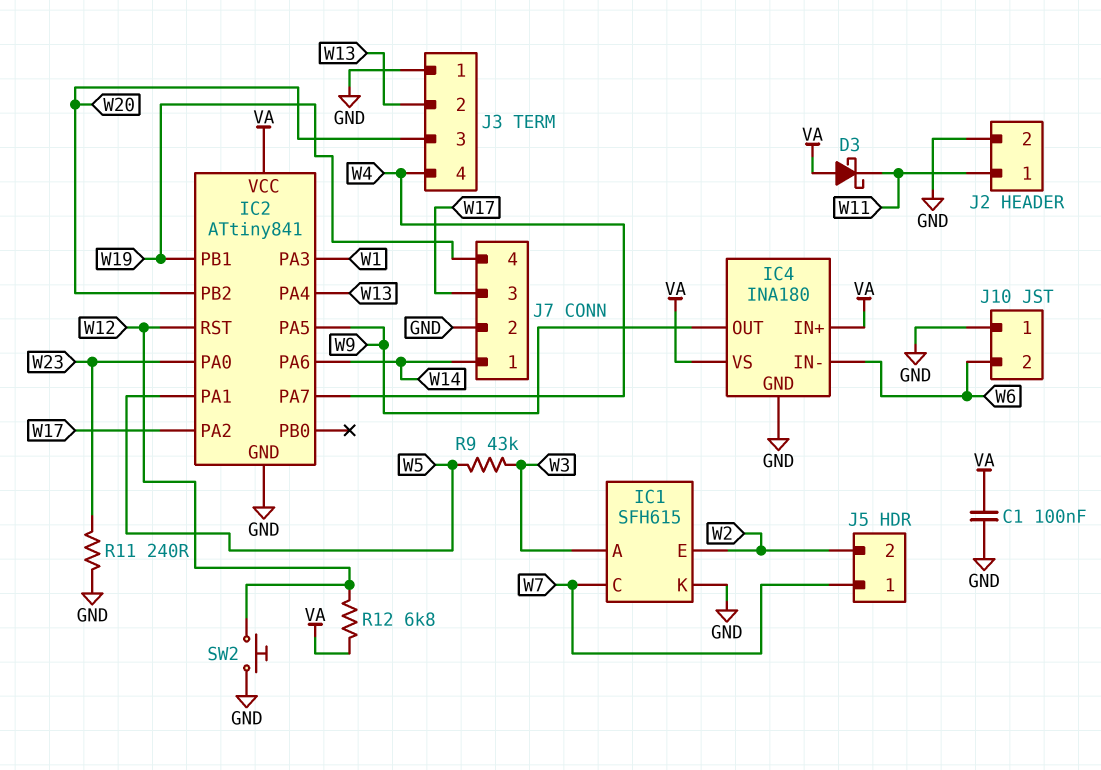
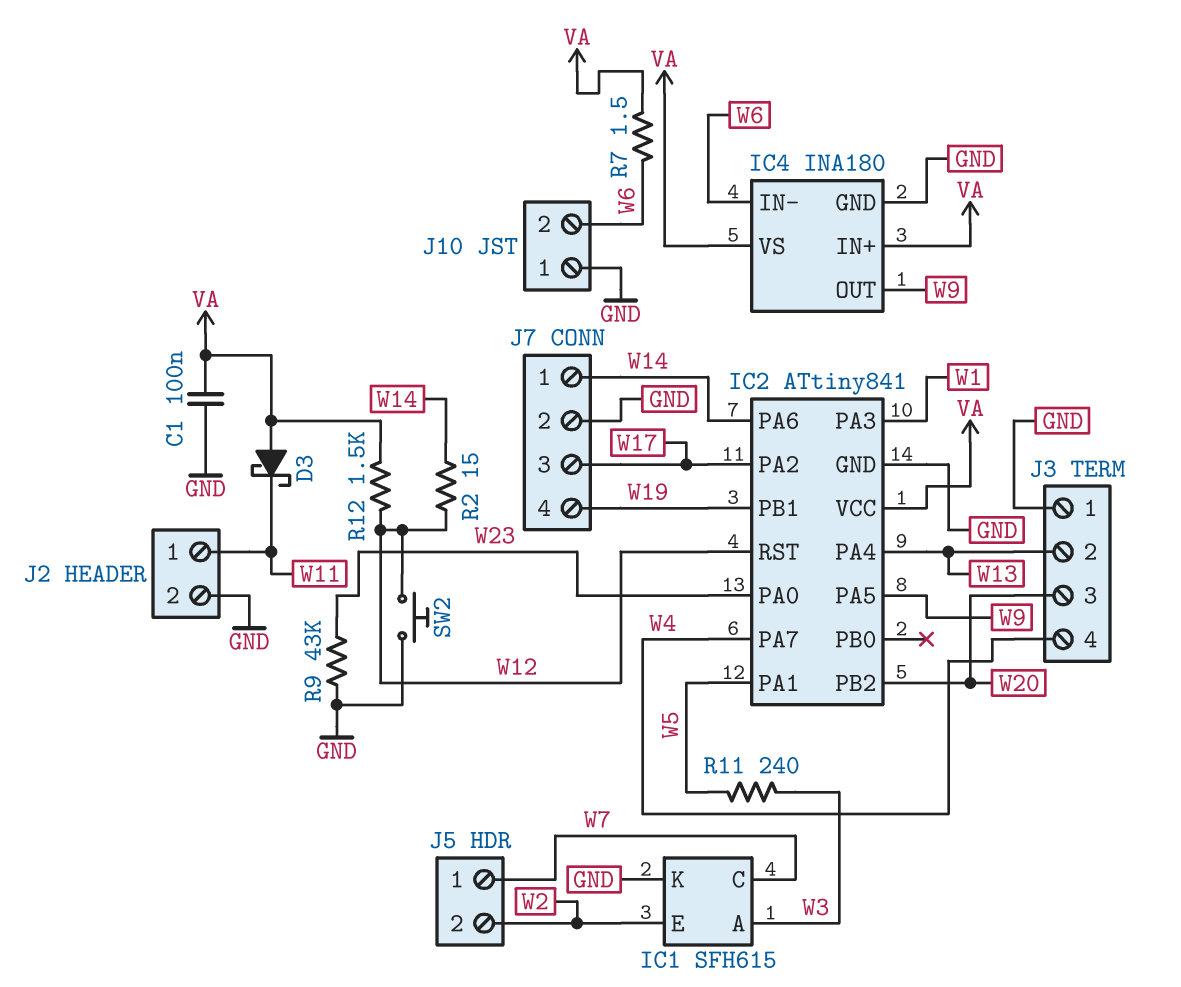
R2: none -> 15 (W12, W14)
R7: none -> 1.5 (VA, W6)
R9: 43k (W3, W5) -> 43k (GND, W23)
R11: 240 (GND, W23) -> 240 (W3, W5)
R12: 6.8k (VA, W12) -> 1.5k (VA, W12)

